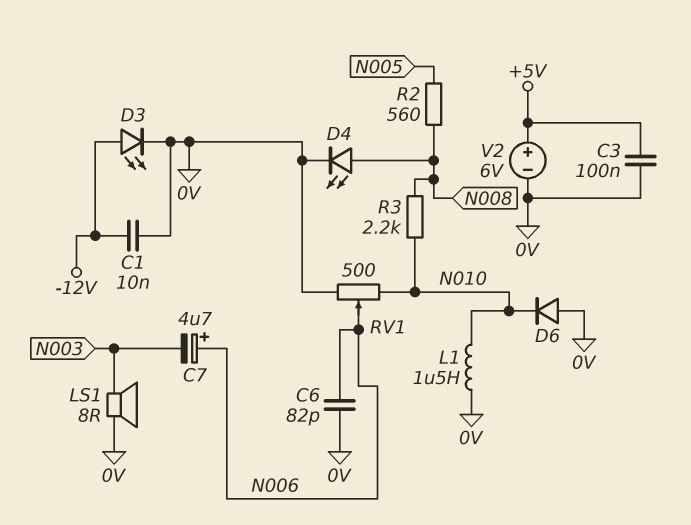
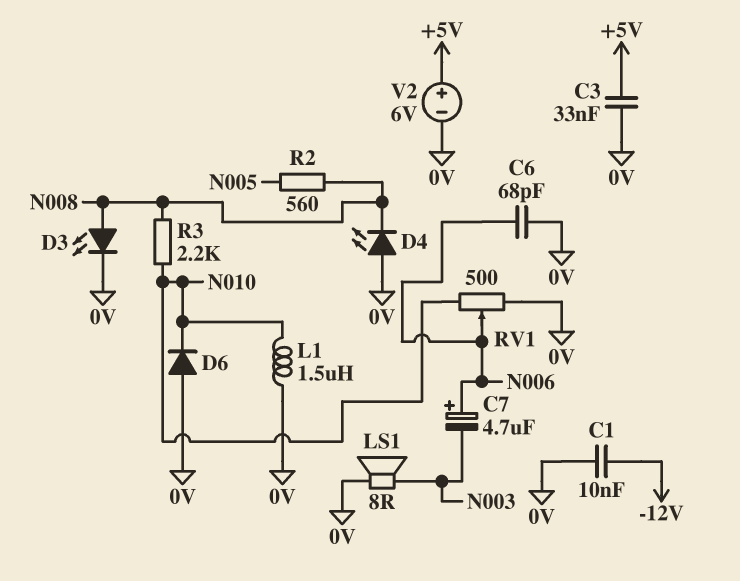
C3: 100nF (+5V, 0V) -> 33nF (+5V, 0V)
C6: 82pF (0V, N006) -> 68pF (0V, N006)
D3: LED (A -12V, K 0V) -> LED (A N008, K 0V)
D4: LED (A N008, K 0V) -> LED (A 0V, K N008)

